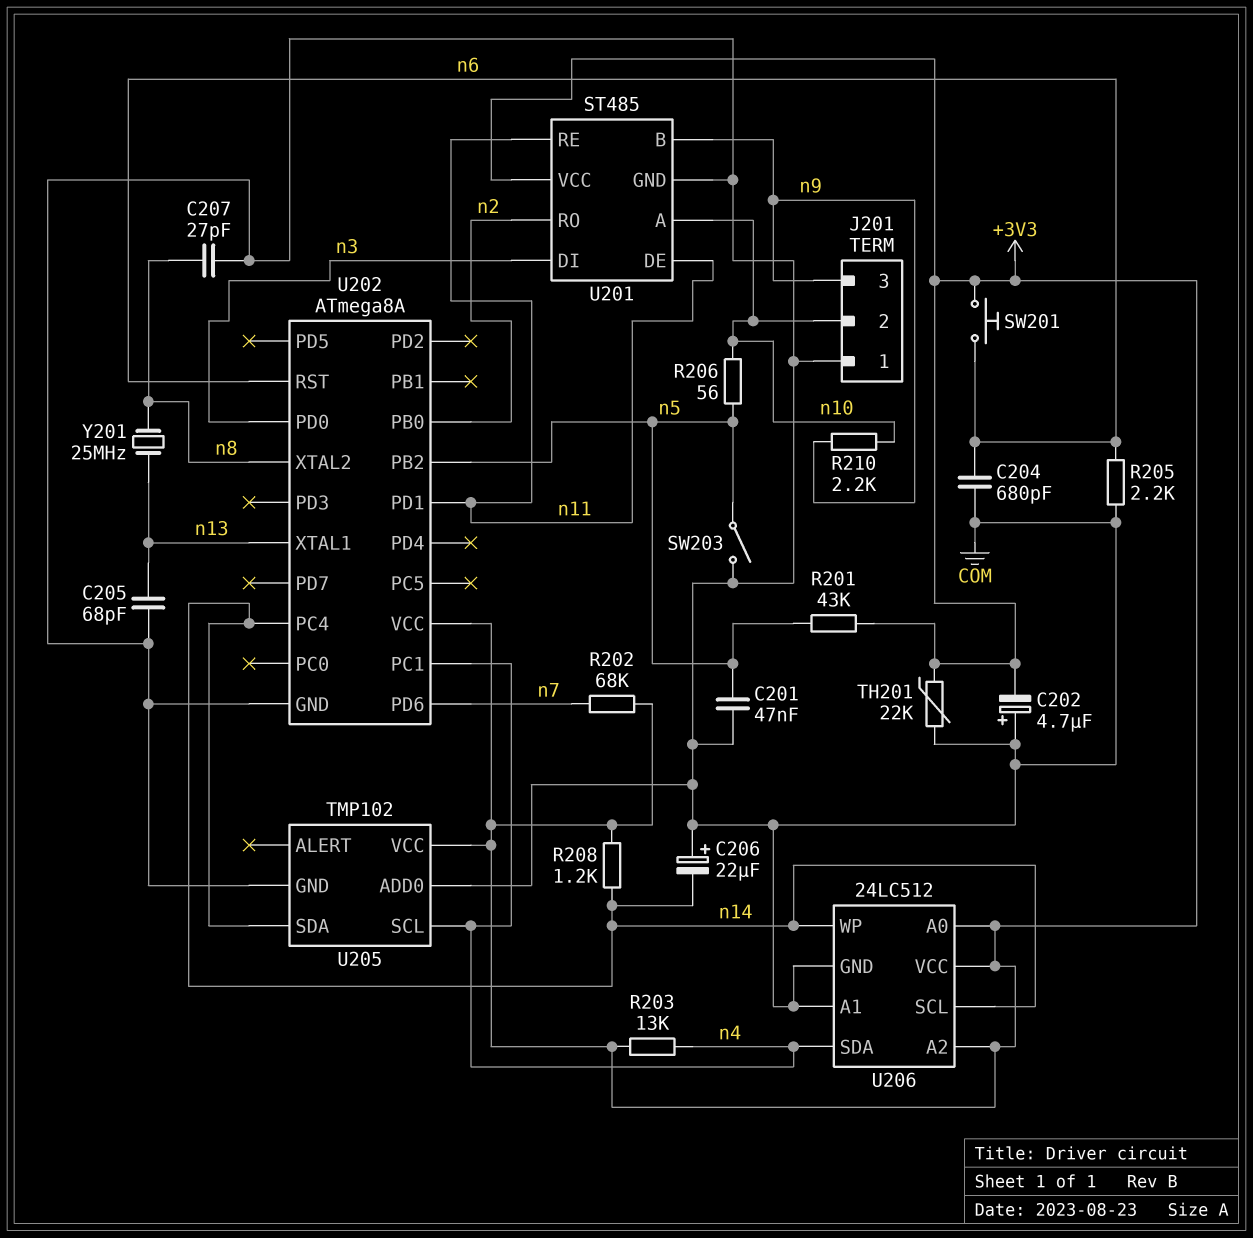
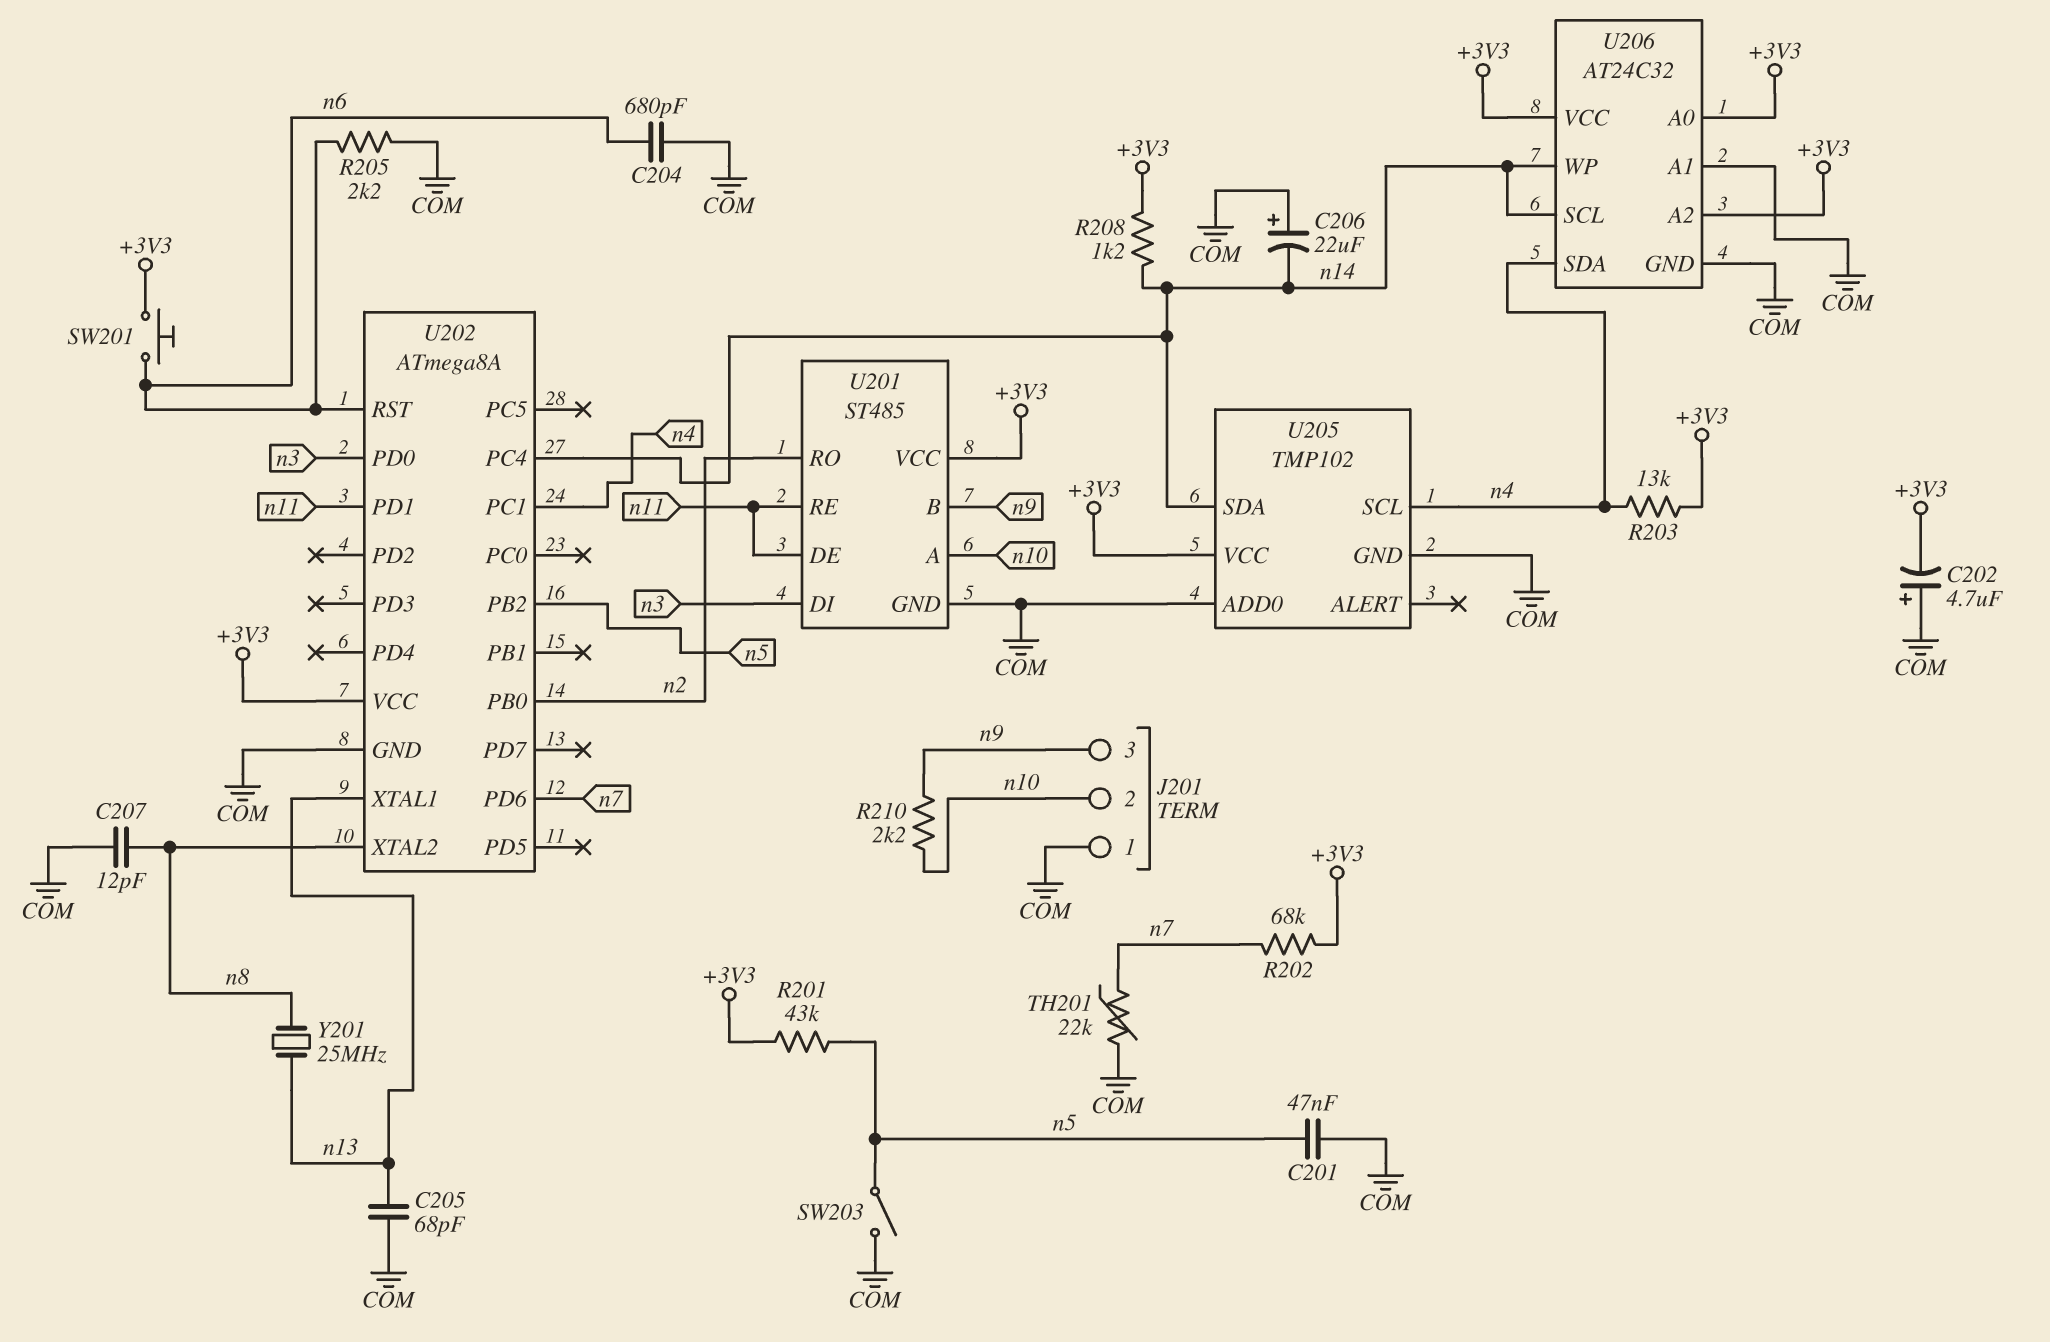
C207: 27pF (COM, n8) -> 12pF (COM, n8)
R206: 56 (n5, n10) -> none
TH201: 22k (+3V3, COM) -> 22k (COM, n7)
U206: 24LC512 -> AT24C32

